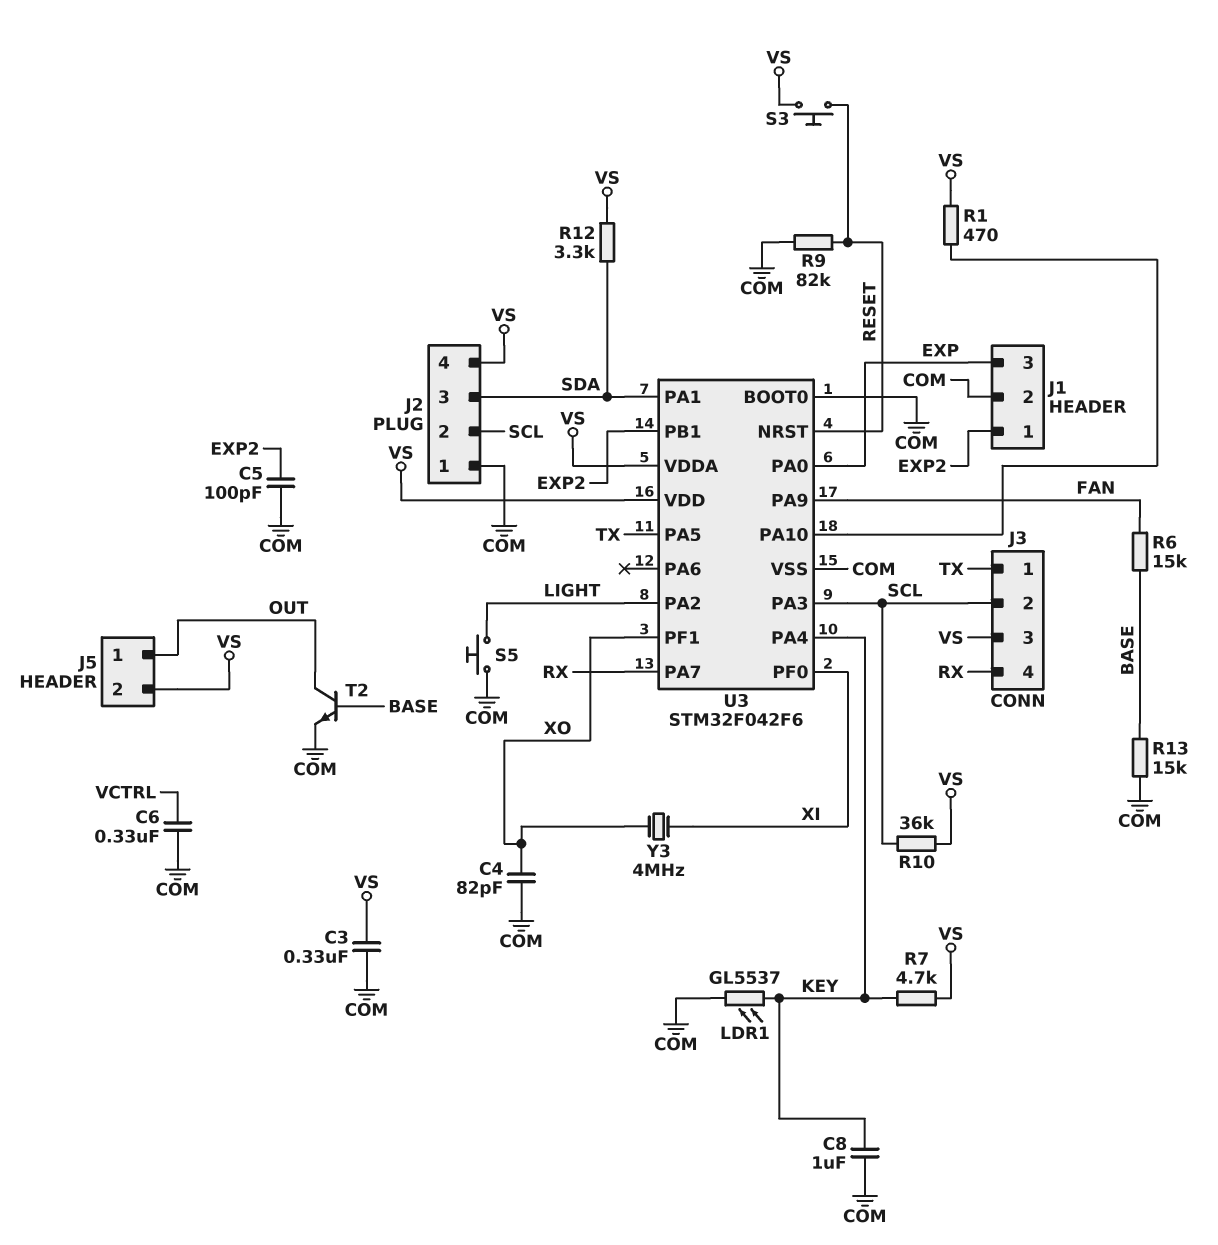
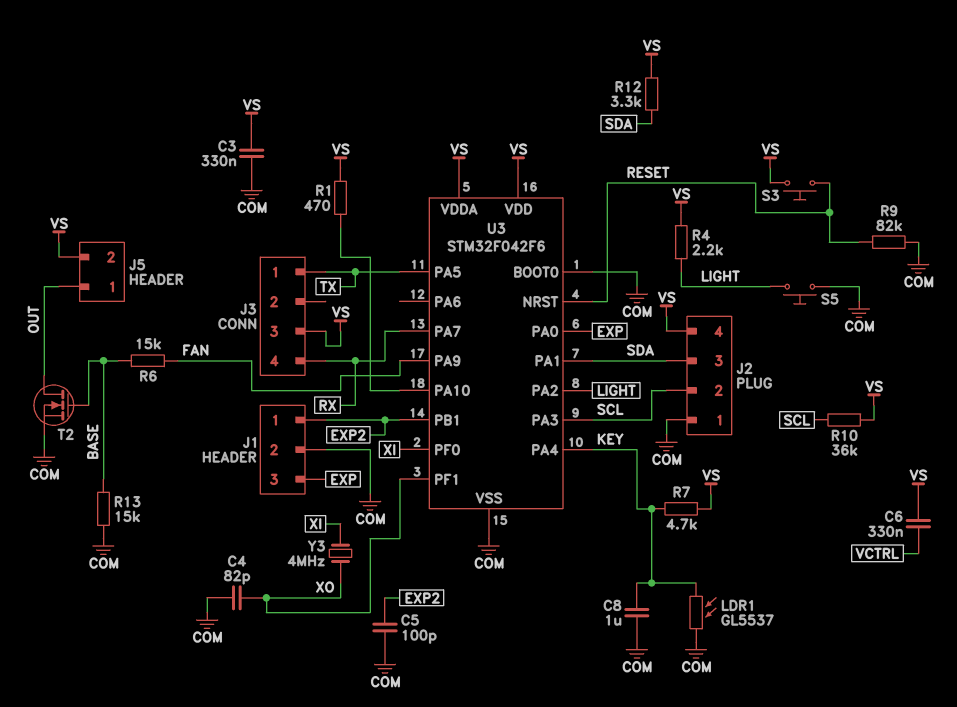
C6: 330nF (COM, VCTRL) -> 330nF (VCTRL, VS)
J3 pin 2: SCL -> none
R4: none -> 2.2k (LIGHT, VS)
T2: NPN (B BASE, C OUT, E COM) -> NMOS (G BASE, D OUT, S COM)

